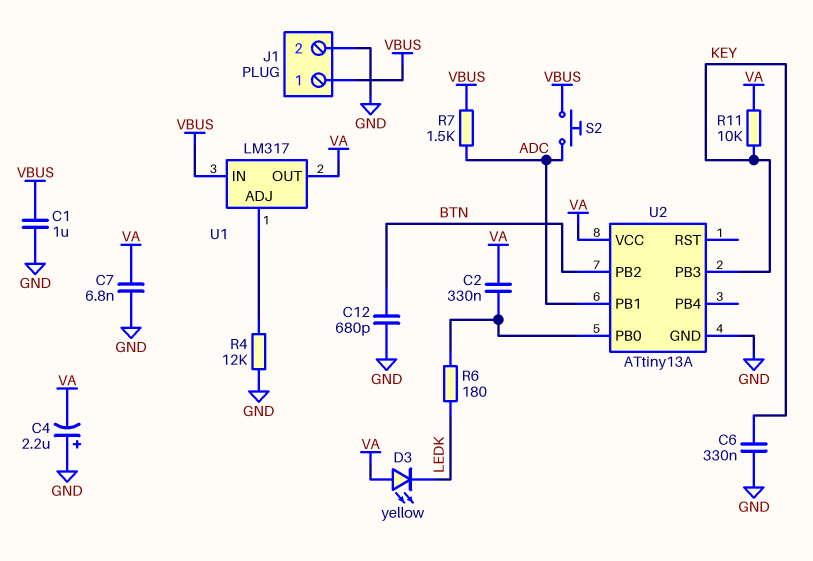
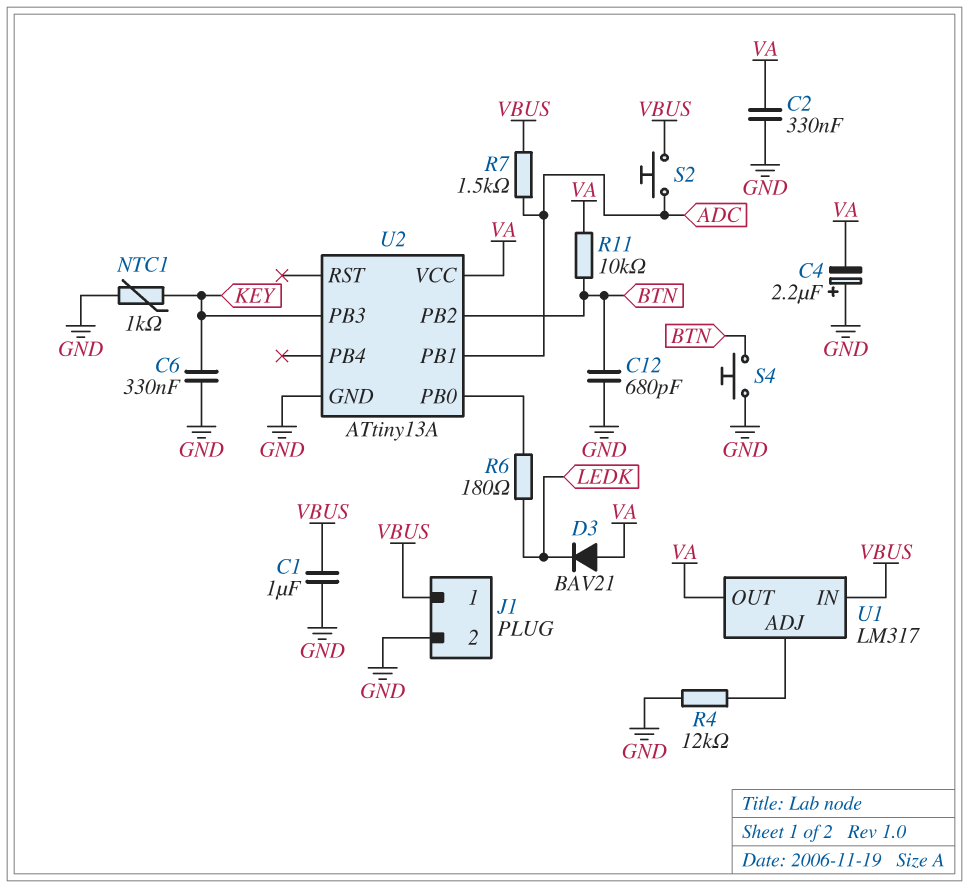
C2: 330nF (U2/PB0, VA) -> 330nF (GND, VA)
C7: 6.8nF (GND, VA) -> none
D3: LED yellow (A VA, K LEDK) -> diode BAV21 (A VA, K LEDK)
NTC1: none -> 1k (GND, KEY)
R11: 10k (KEY, VA) -> 10k (BTN, VA)
S4: none -> button (BTN, GND)

